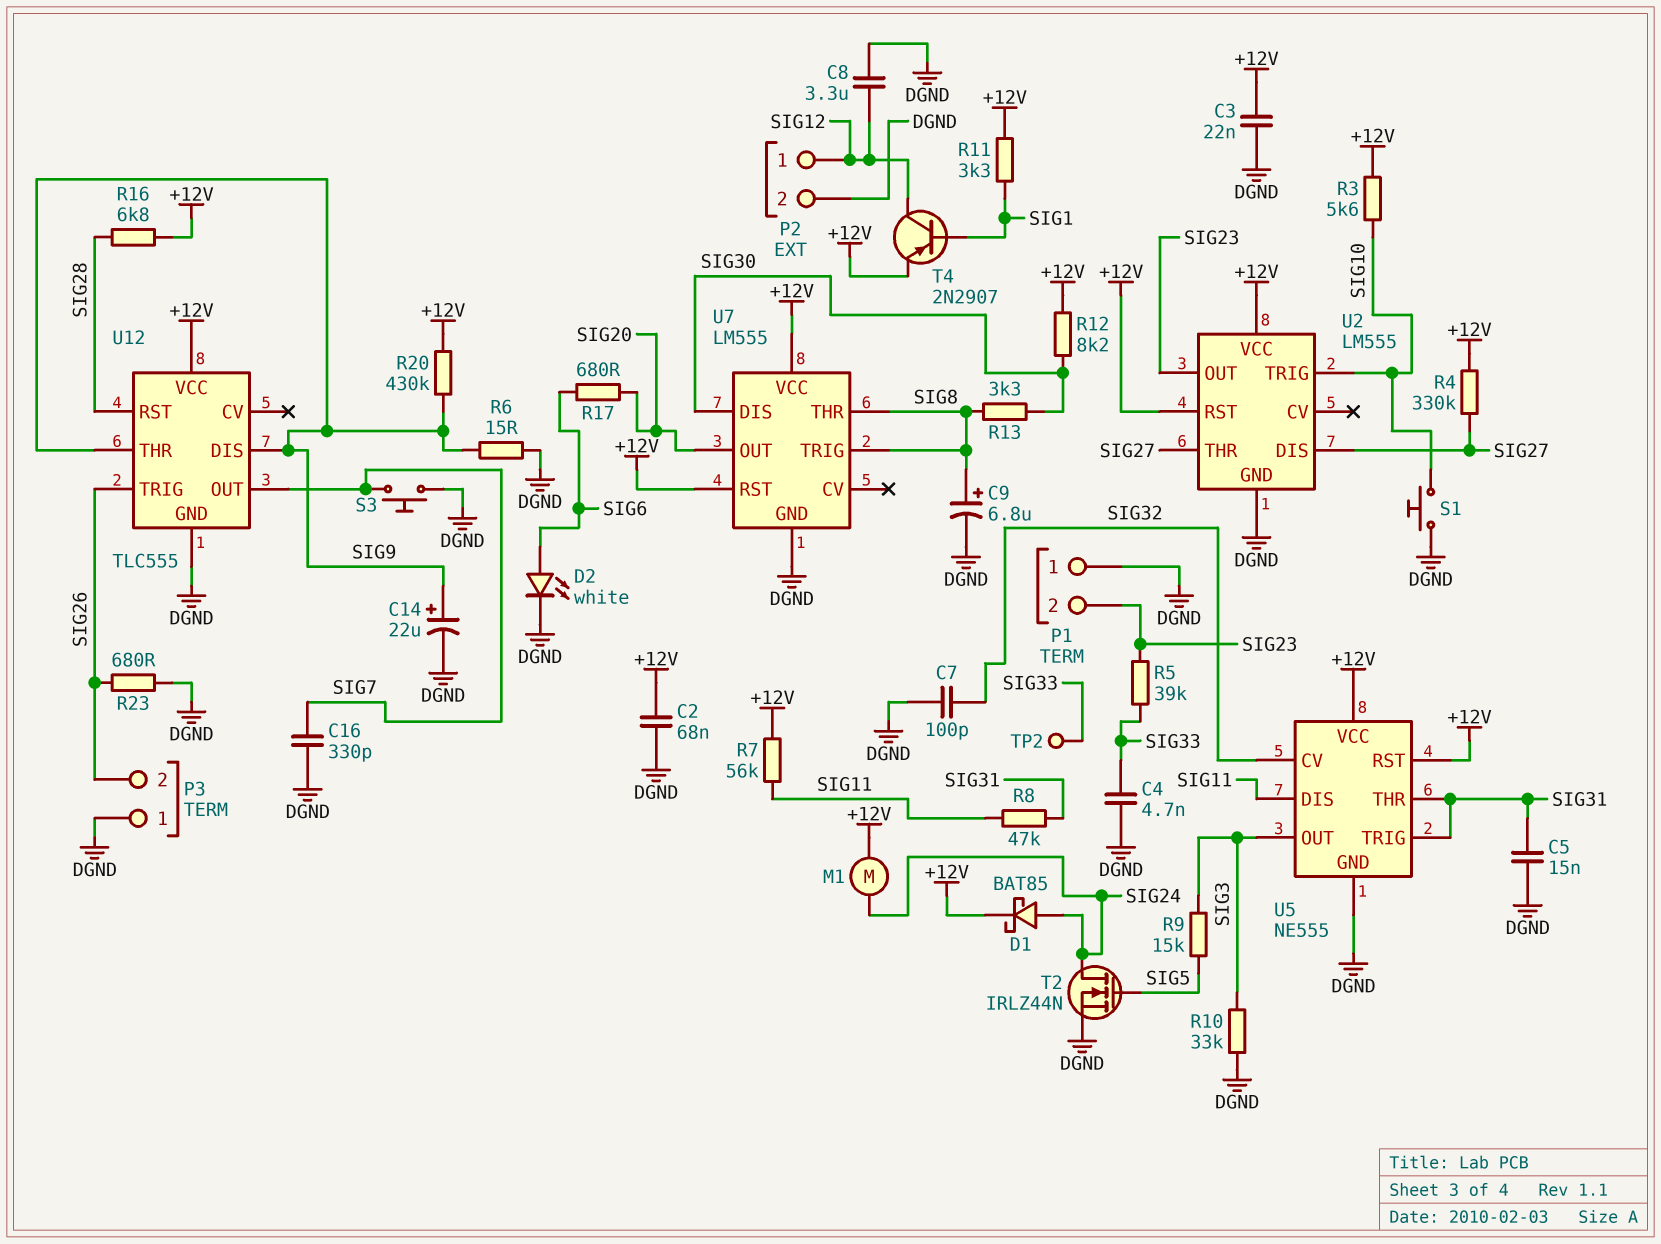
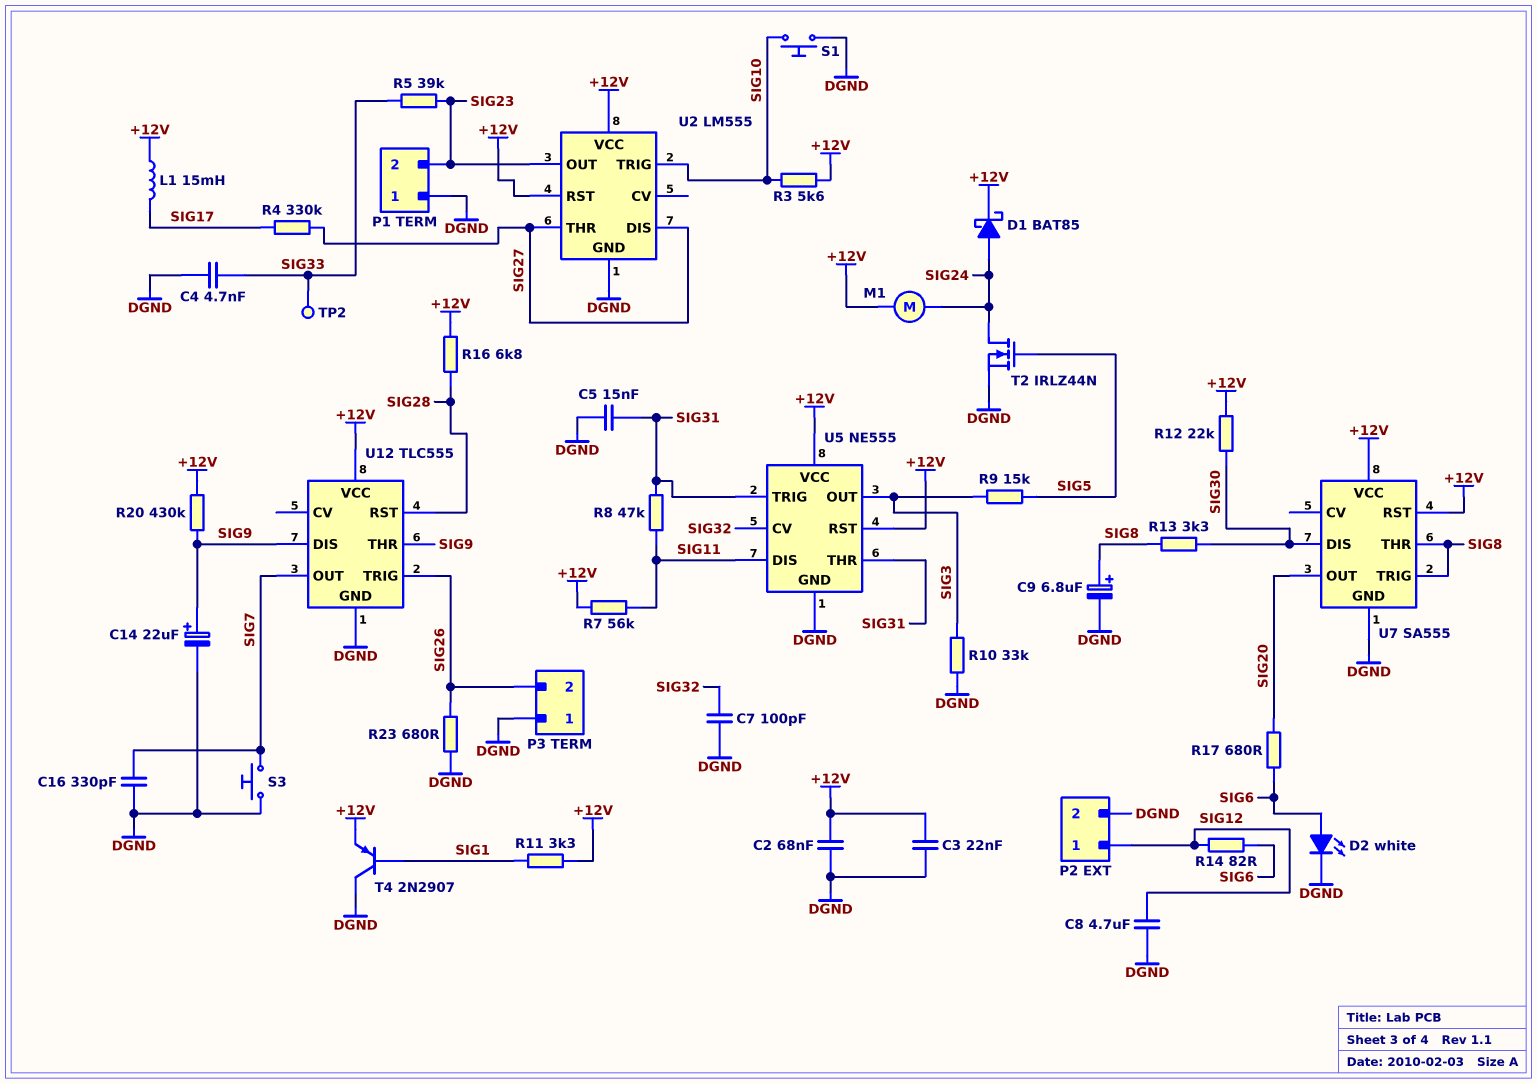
C8: 3.3uF (DGND, SIG12) -> 4.7uF (DGND, SIG12)
L1: none -> 15mH (+12V, SIG17)
R4: 330k (+12V, SIG27) -> 330k (SIG17, SIG27)
R6: 15 (DGND, SIG9) -> none
R12: 8.2k (+12V, SIG30) -> 22k (+12V, SIG30)
R14: none -> 82 (SIG6, SIG12)
T4: PNP 2N2907 (B SIG1, C SIG12, E +12V) -> PNP 2N2907 (B SIG1, C DGND, E +12V)
U7: LM555 -> SA555

